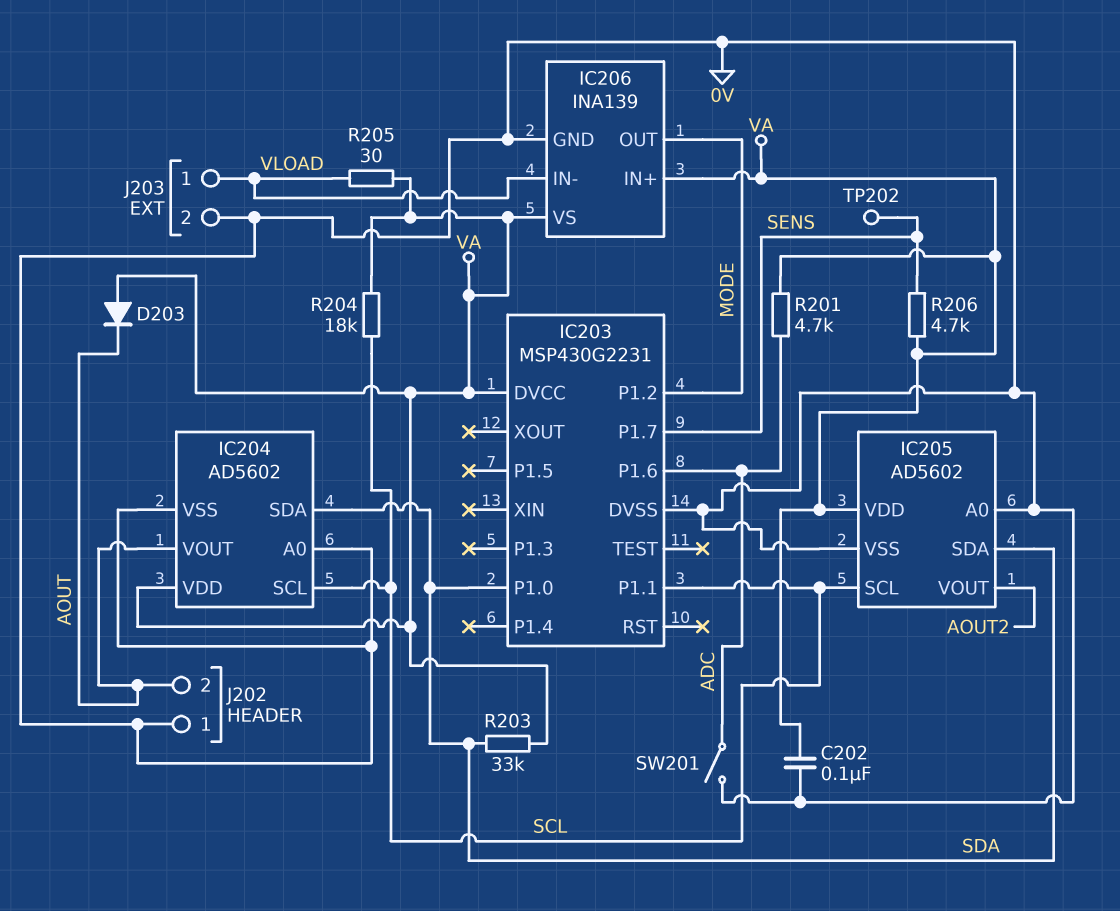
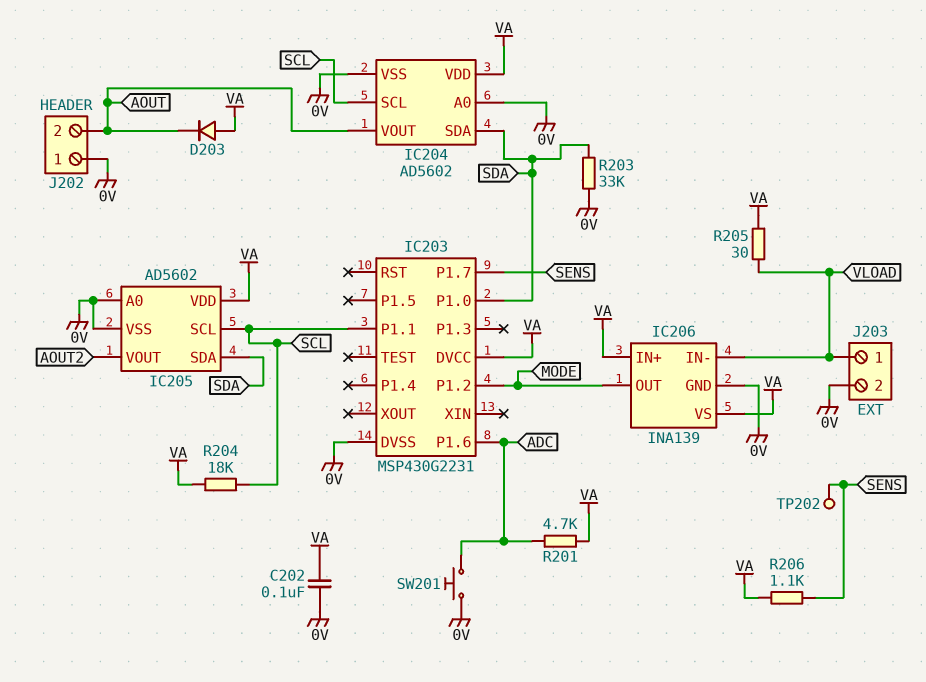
R203: 33k (SDA, VA) -> 33k (0V, SDA)
R206: 4.7k (SENS, VA) -> 1.1k (SENS, VA)
SW201: switch (0V, ADC) -> button (0V, ADC)

